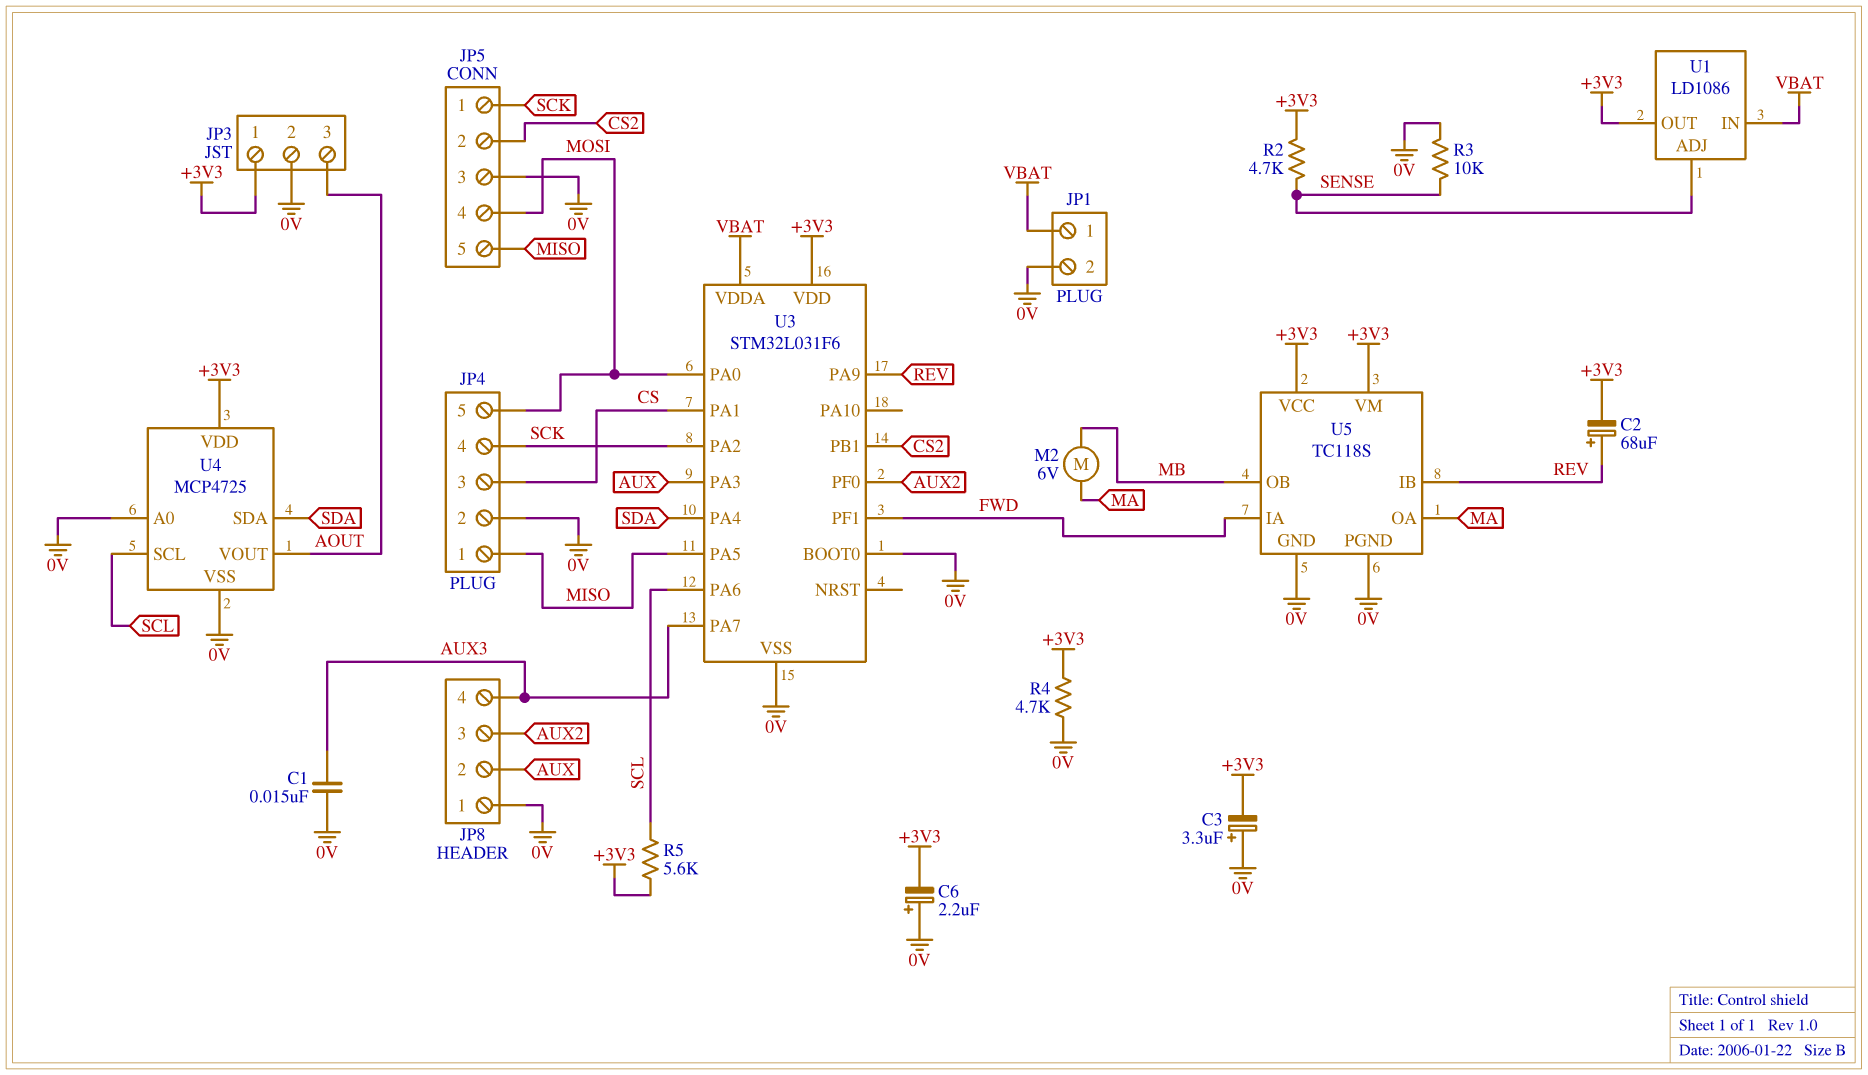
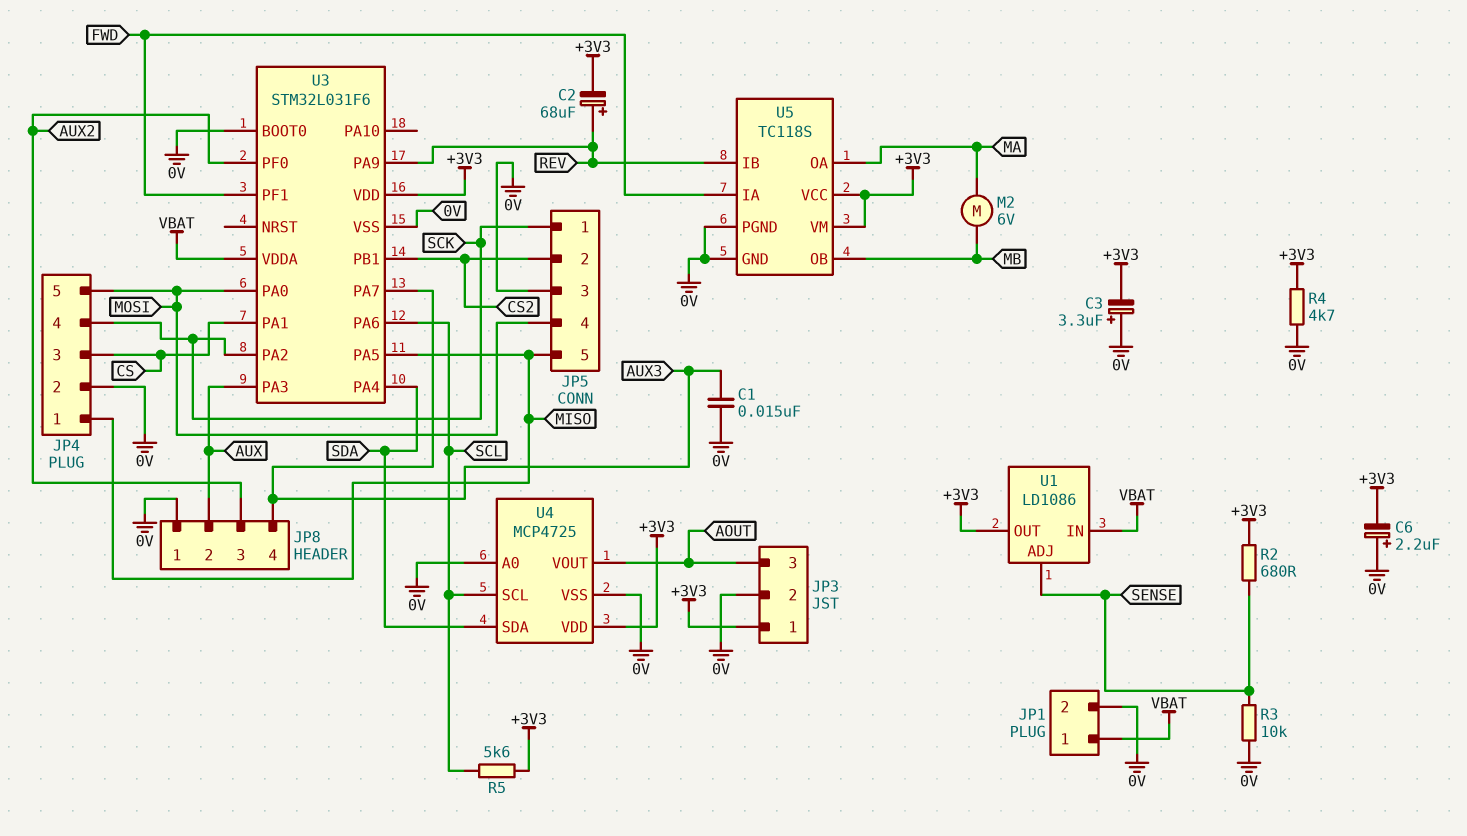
R2: 4.7k (+3V3, SENSE) -> 680 (+3V3, SENSE)

